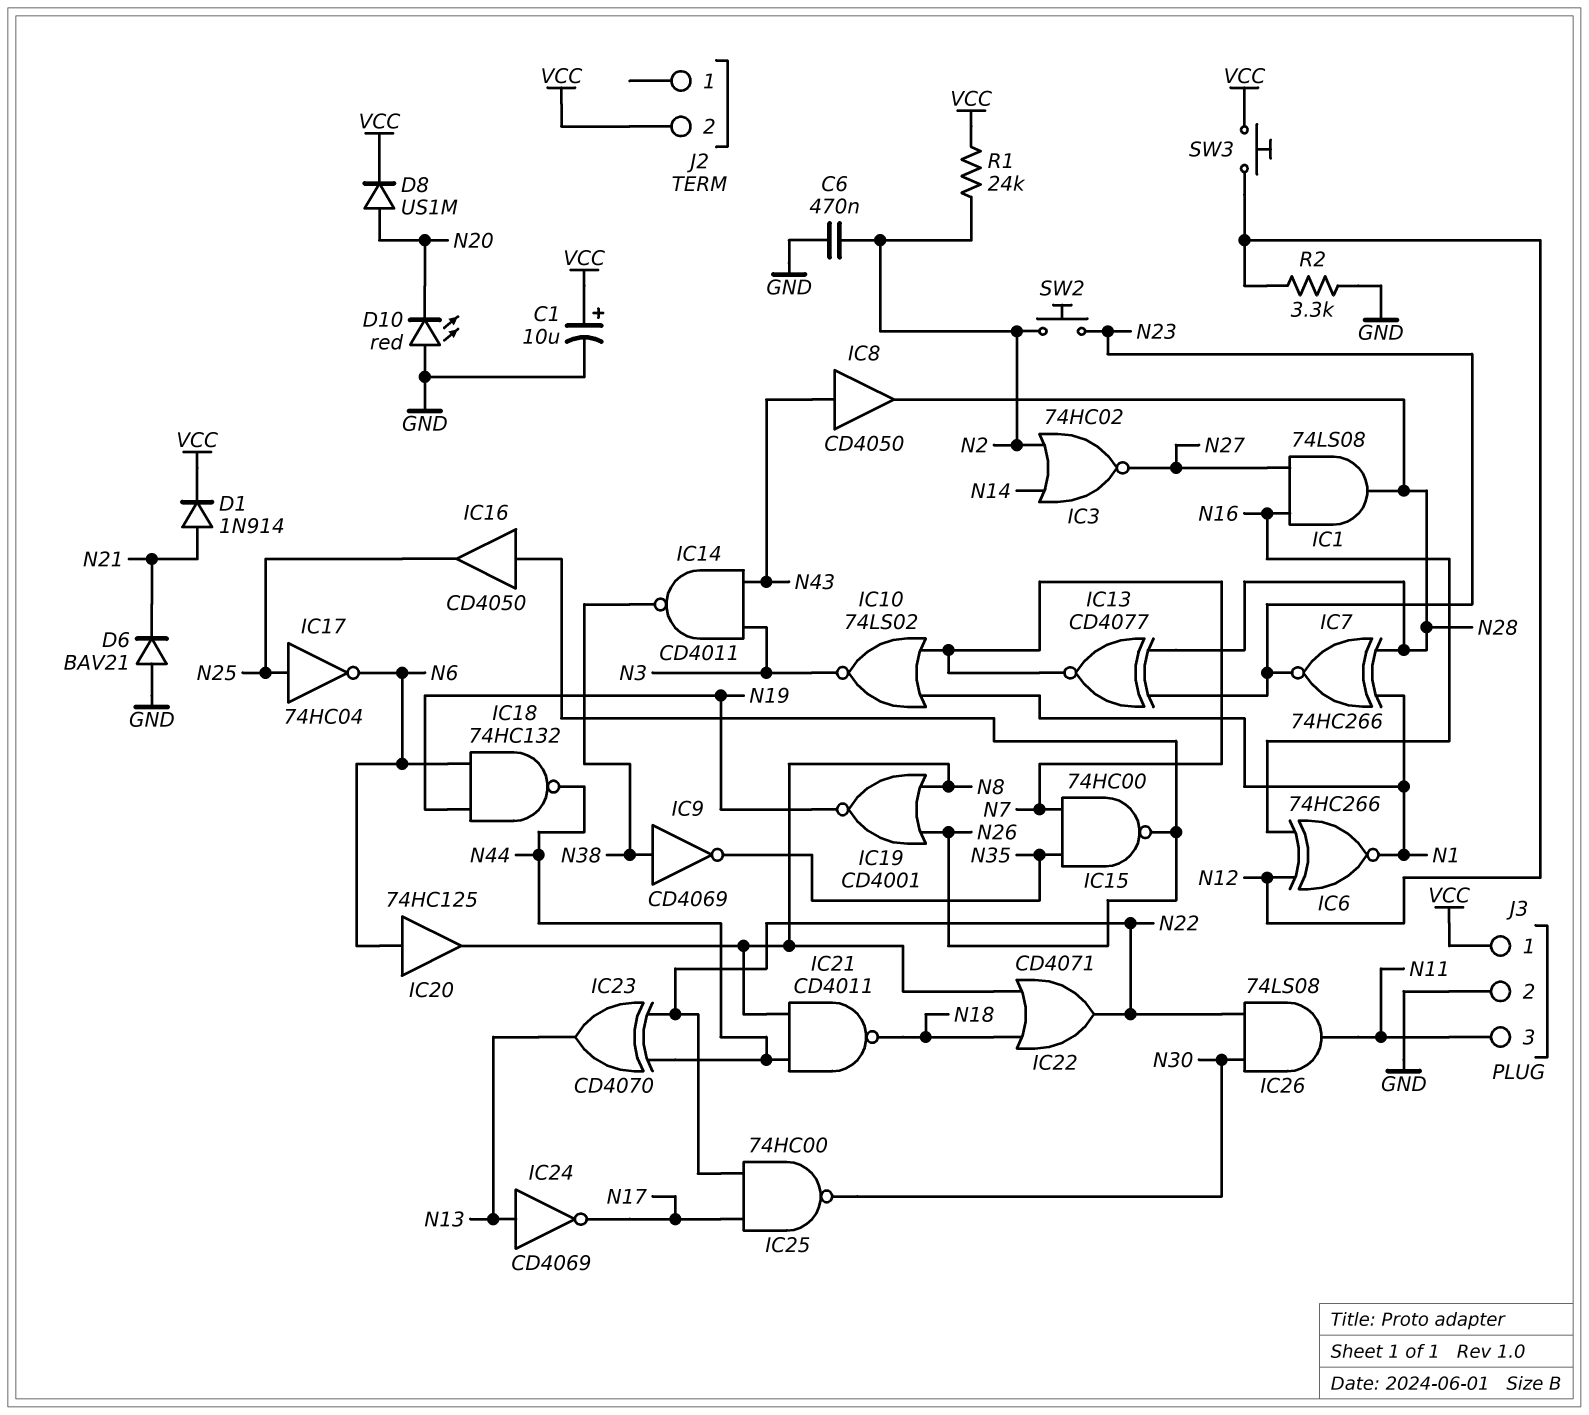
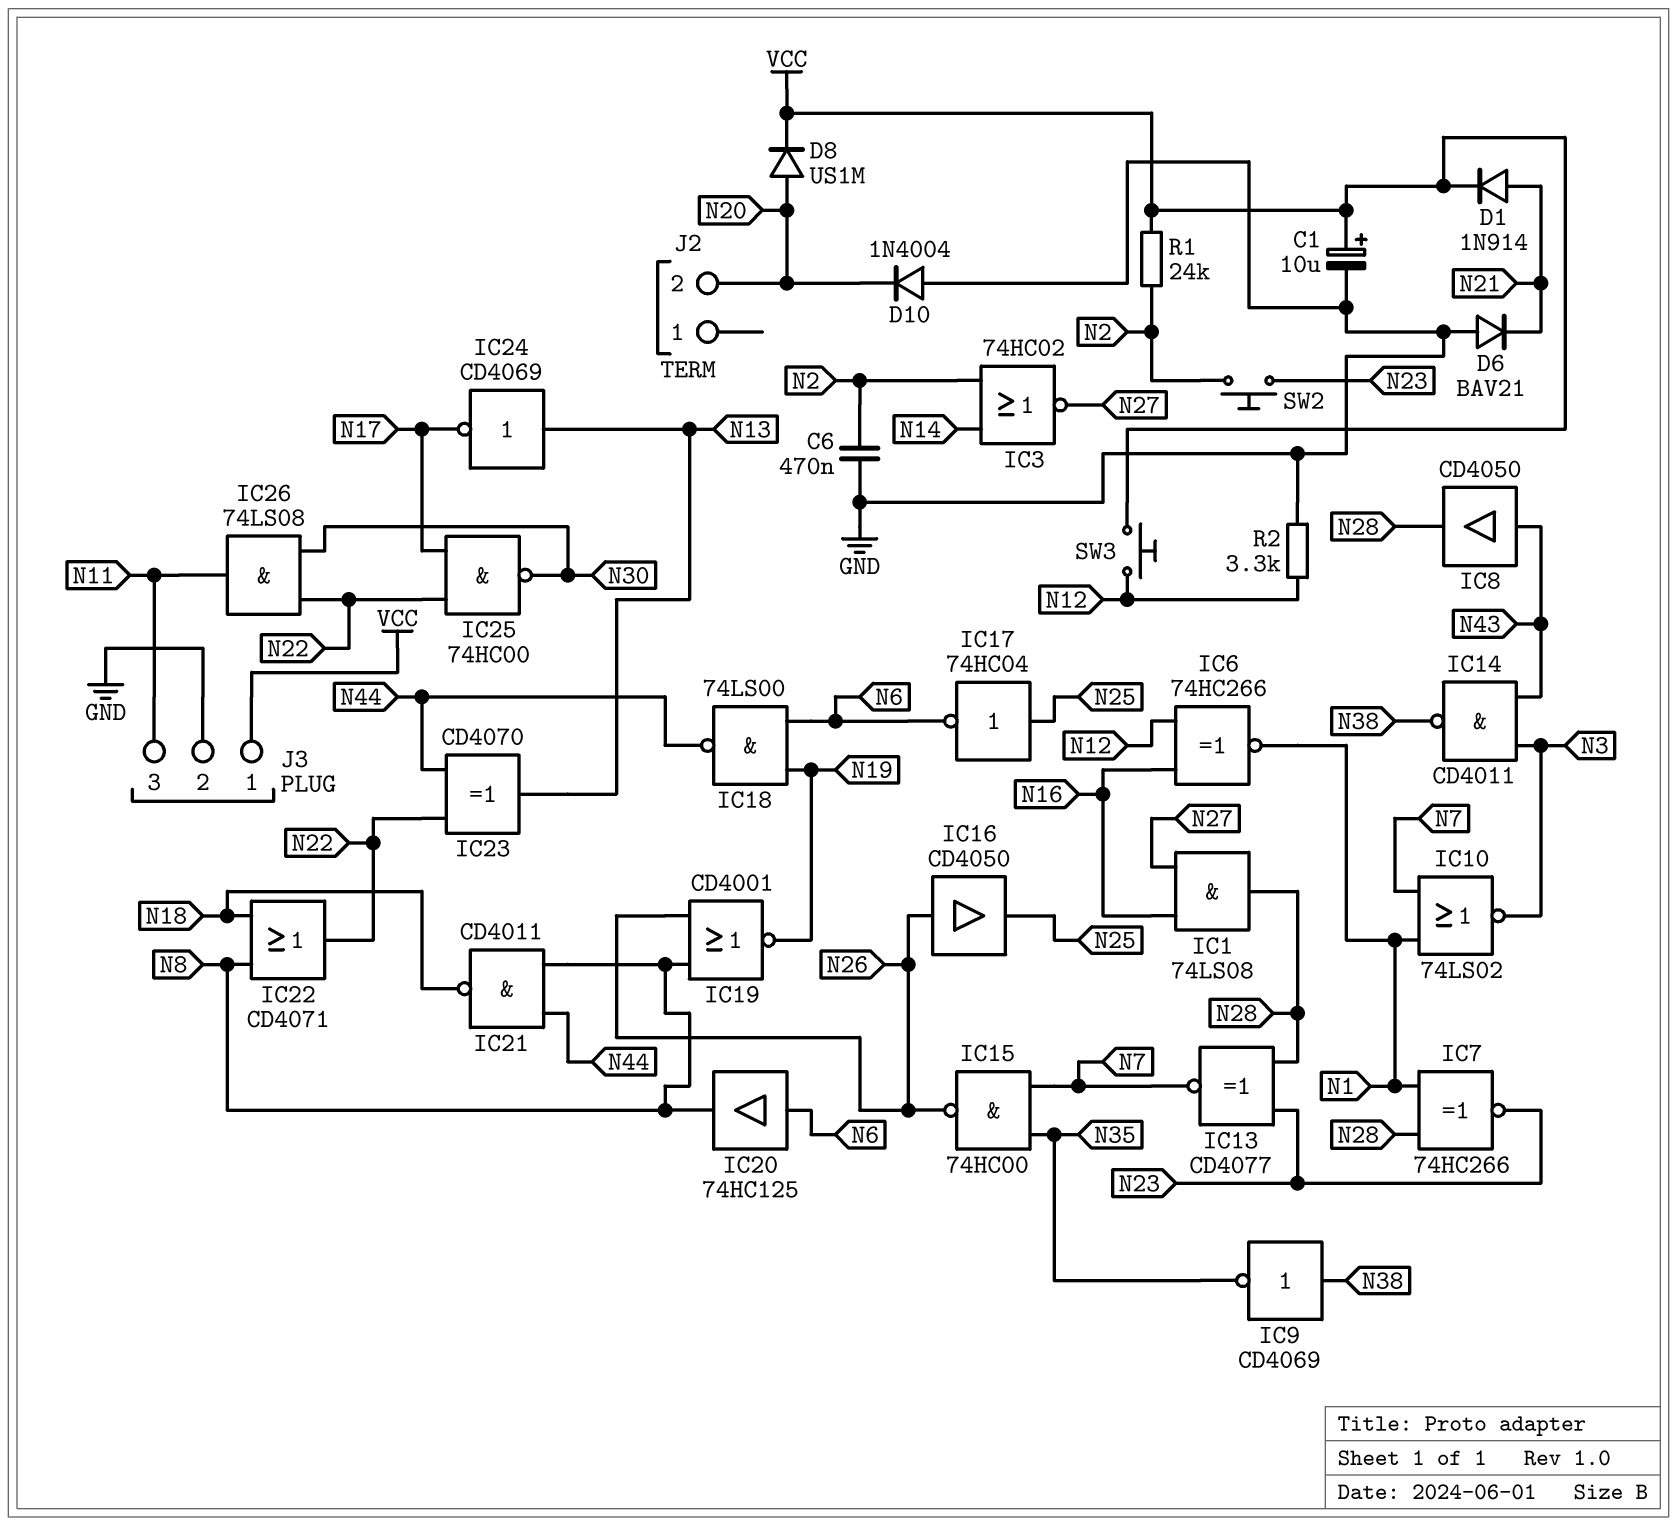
D10: LED red (A GND, K N20) -> diode 1N4004 (A GND, K N20)
IC18: NAND 74HC132 (in N6, in N19, out N44) -> NAND 74LS00 (in N6, in N19, out N44)
J2 pin 2: VCC -> N20

